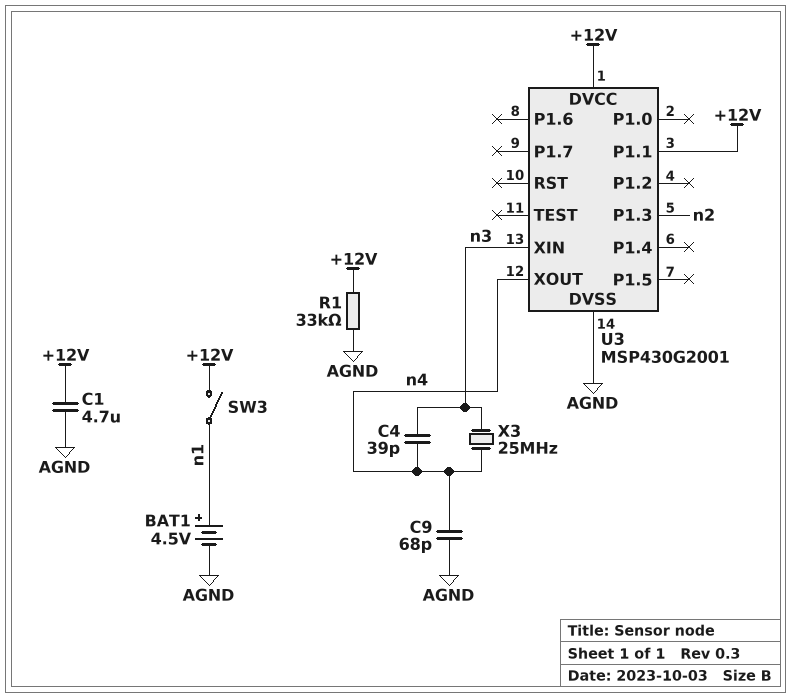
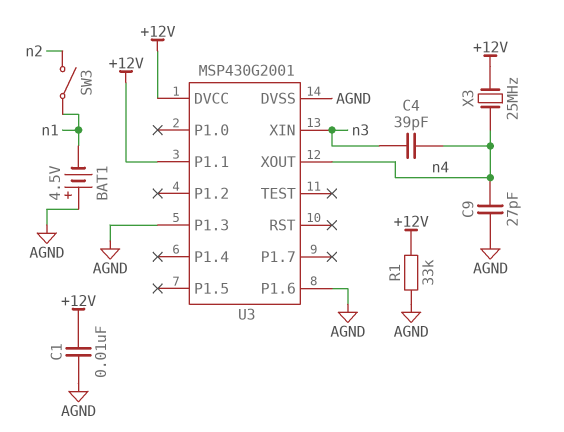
BAT1: 4.5V (plus n1, minus AGND) -> 4.5V (plus AGND, minus n1)
C1: 4.7uF (+12V, AGND) -> 10nF (+12V, AGND)
C9: 68pF (AGND, n4) -> 27pF (AGND, n4)
SW3: switch (+12V, n1) -> switch (n1, n2)
U3 pin P1.3: n2 -> AGND
U3 pin P1.6: none -> AGND
X3: 25MHz (n3, n4) -> 25MHz (+12V, n4)

